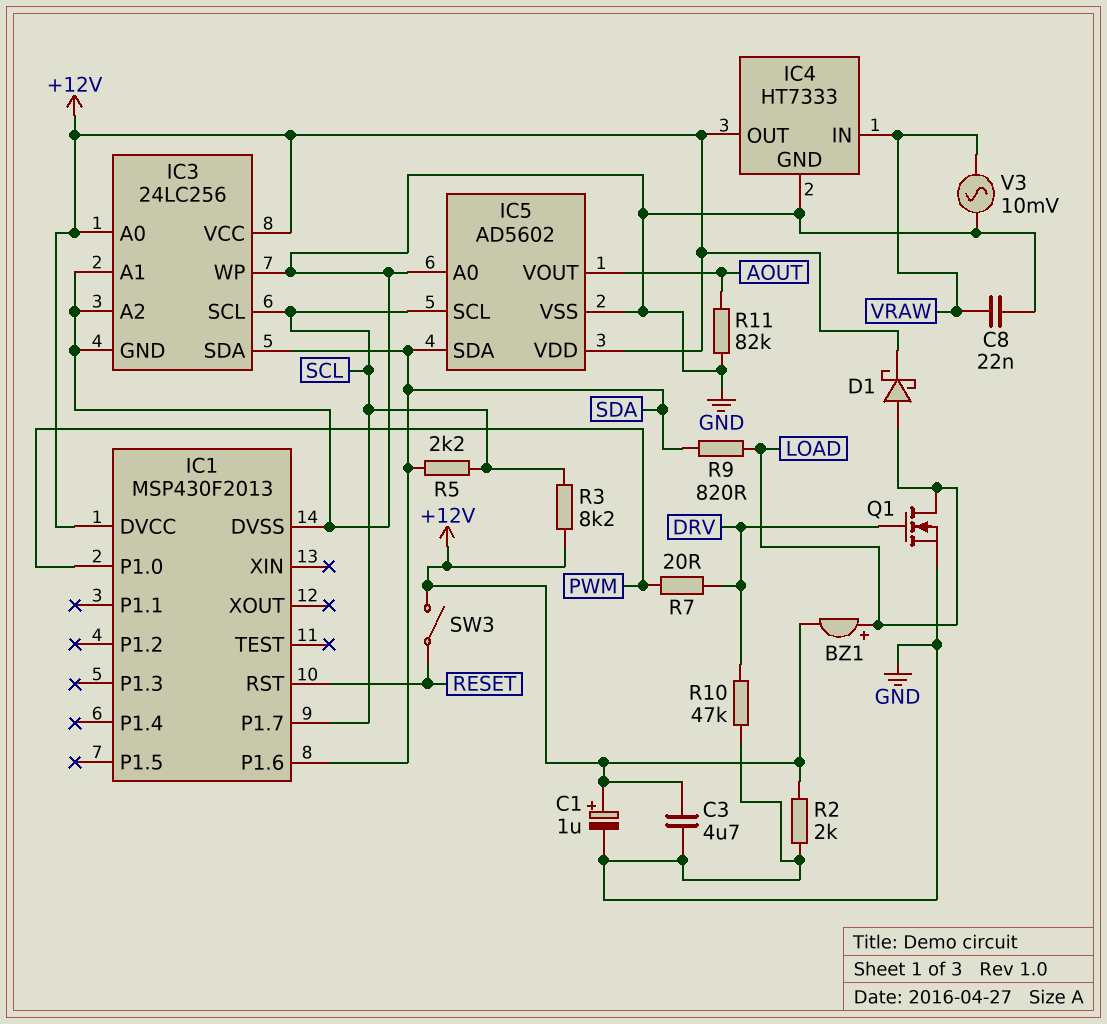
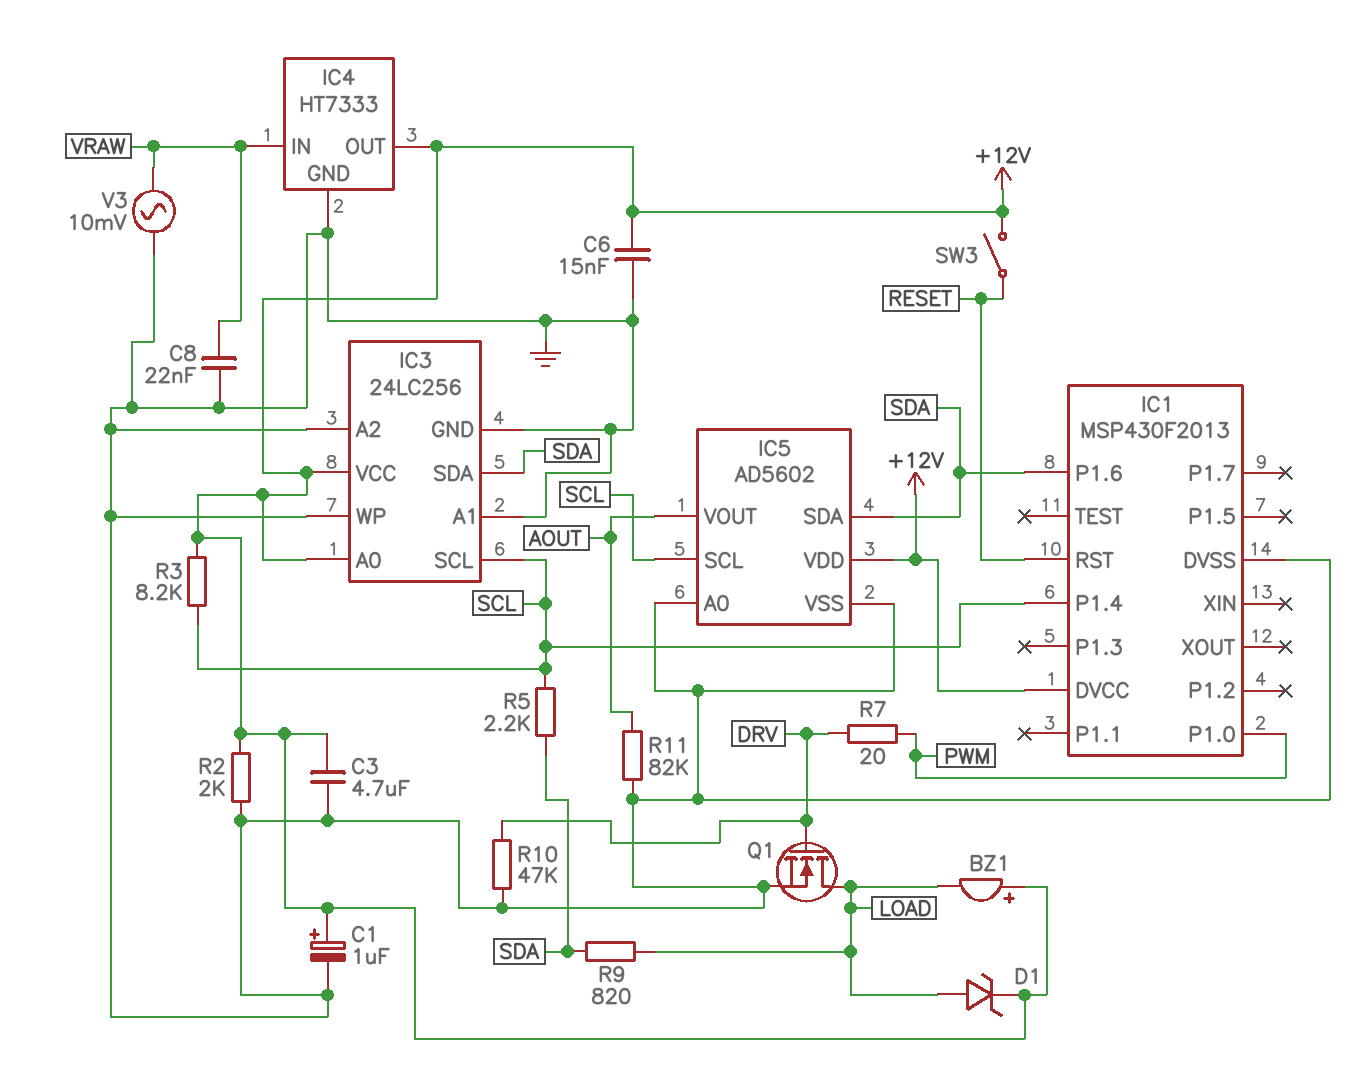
BZ1: buzzer (plus LOAD, minus +12V) -> buzzer (plus +12V, minus LOAD)
C6: none -> 15nF (+12V, GND)
D1: schottky (A LOAD, K +12V) -> zener (A LOAD, K +12V)
IC1 pin P1.4: none -> SCL
IC1 pin P1.7: SCL -> none

